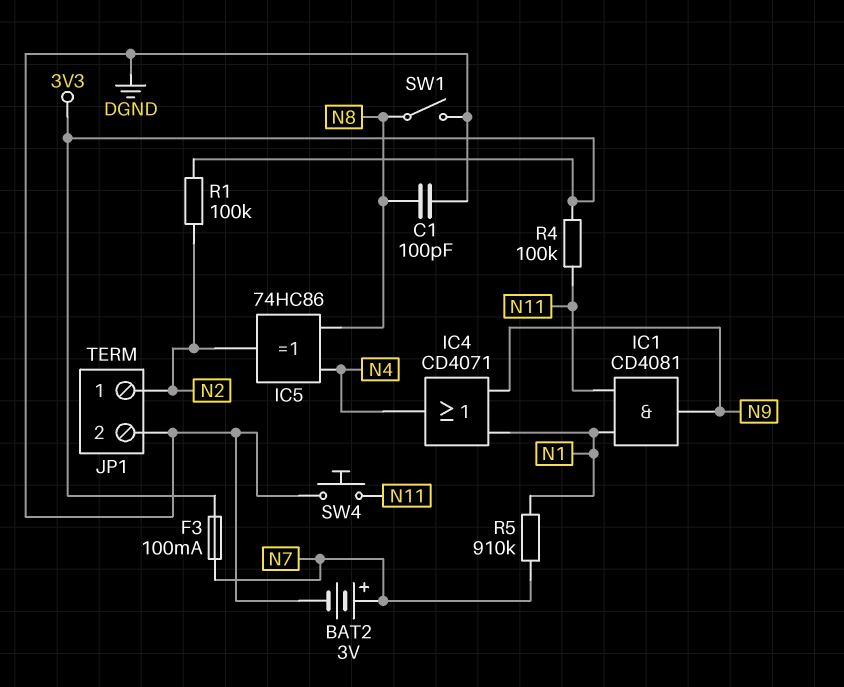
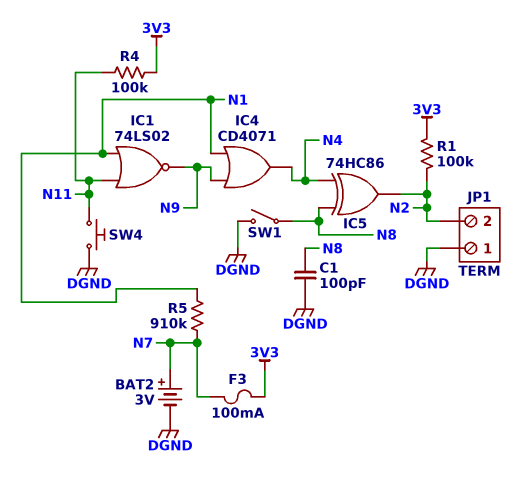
IC1: AND CD4081 (in N1, in N11, out N9) -> NOR 74LS02 (in N1, in N11, out N9)
JP1 pin 1: N2 -> DGND
JP1 pin 2: DGND -> N2

